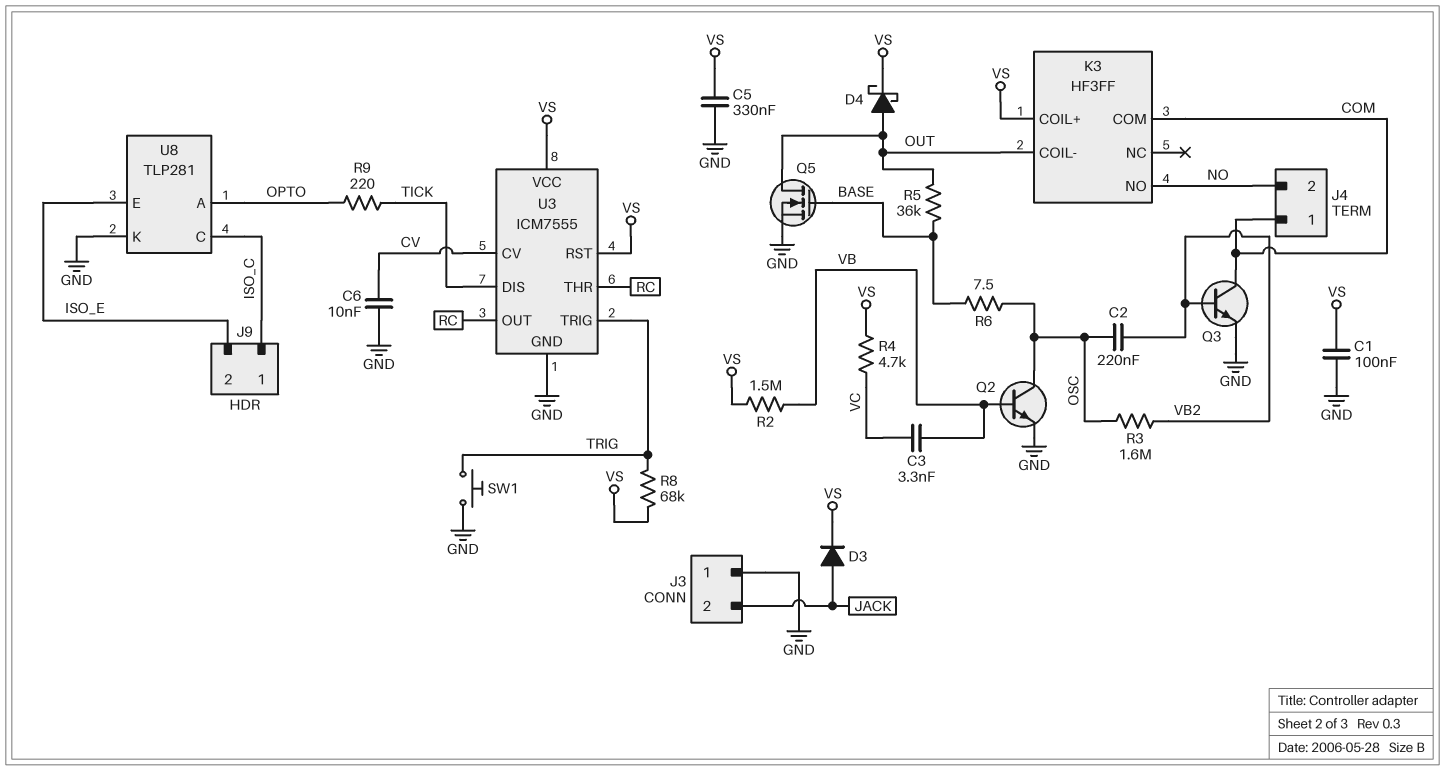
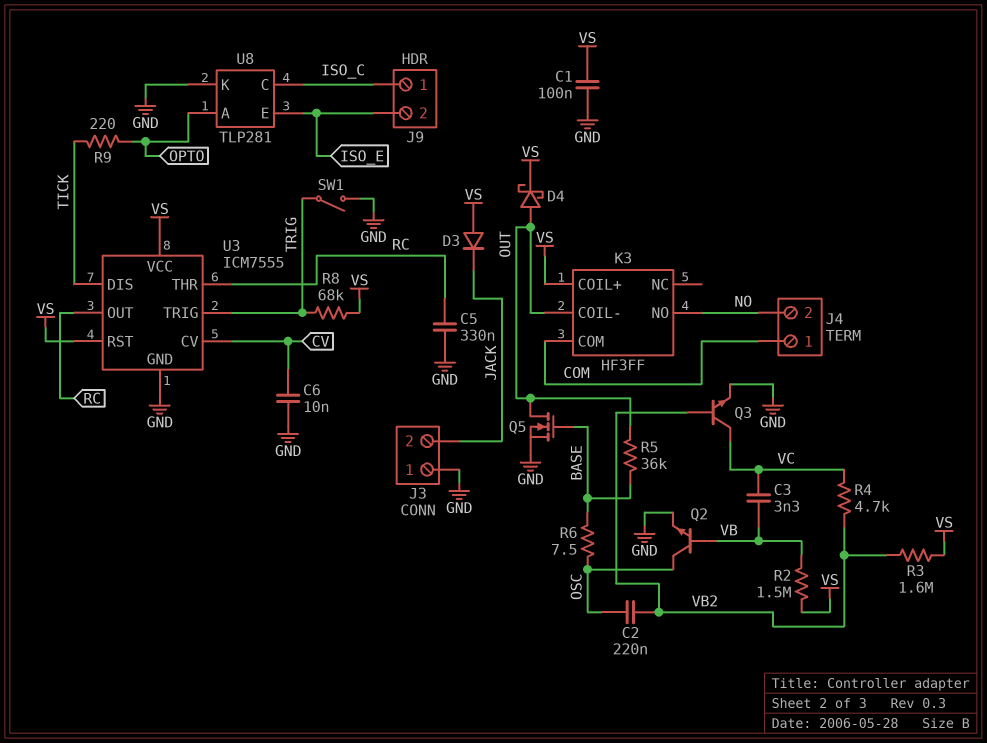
C5: 330nF (GND, VS) -> 330nF (GND, RC)
D3: diode (A JACK, K VS) -> diode (A VS, K JACK)
Q3: NPN (B VB2, C COM, E GND) -> NPN (B VB2, C VC, E GND)
R3: 1.6M (OSC, VB2) -> 1.6M (VB2, VS)
R4: 4.7k (VC, VS) -> 4.7k (VB2, VC)
SW1: button (GND, TRIG) -> switch (GND, TRIG)

